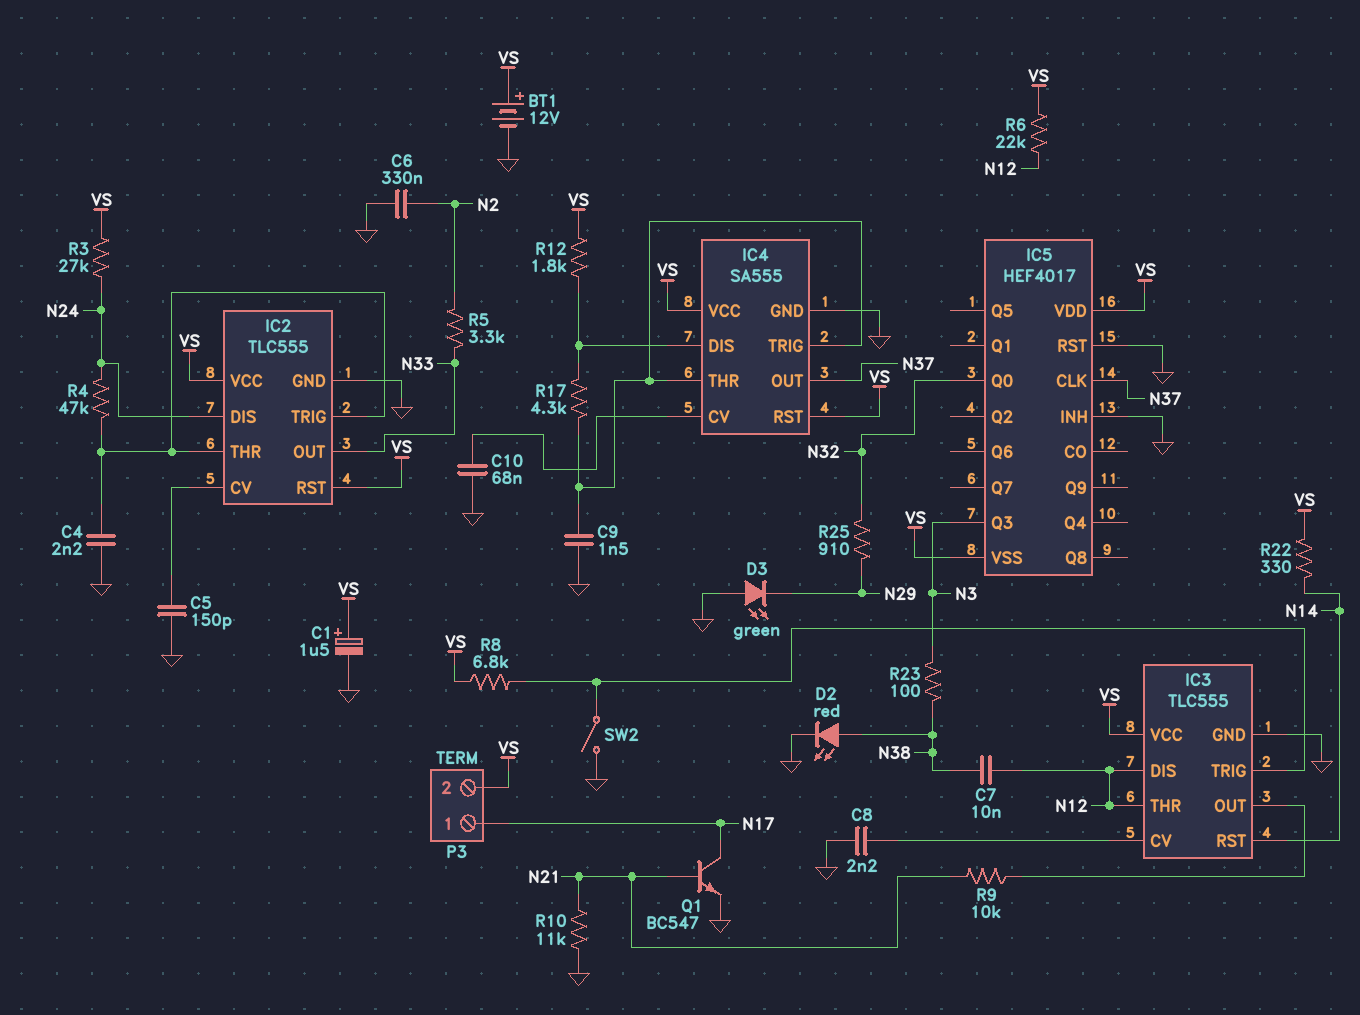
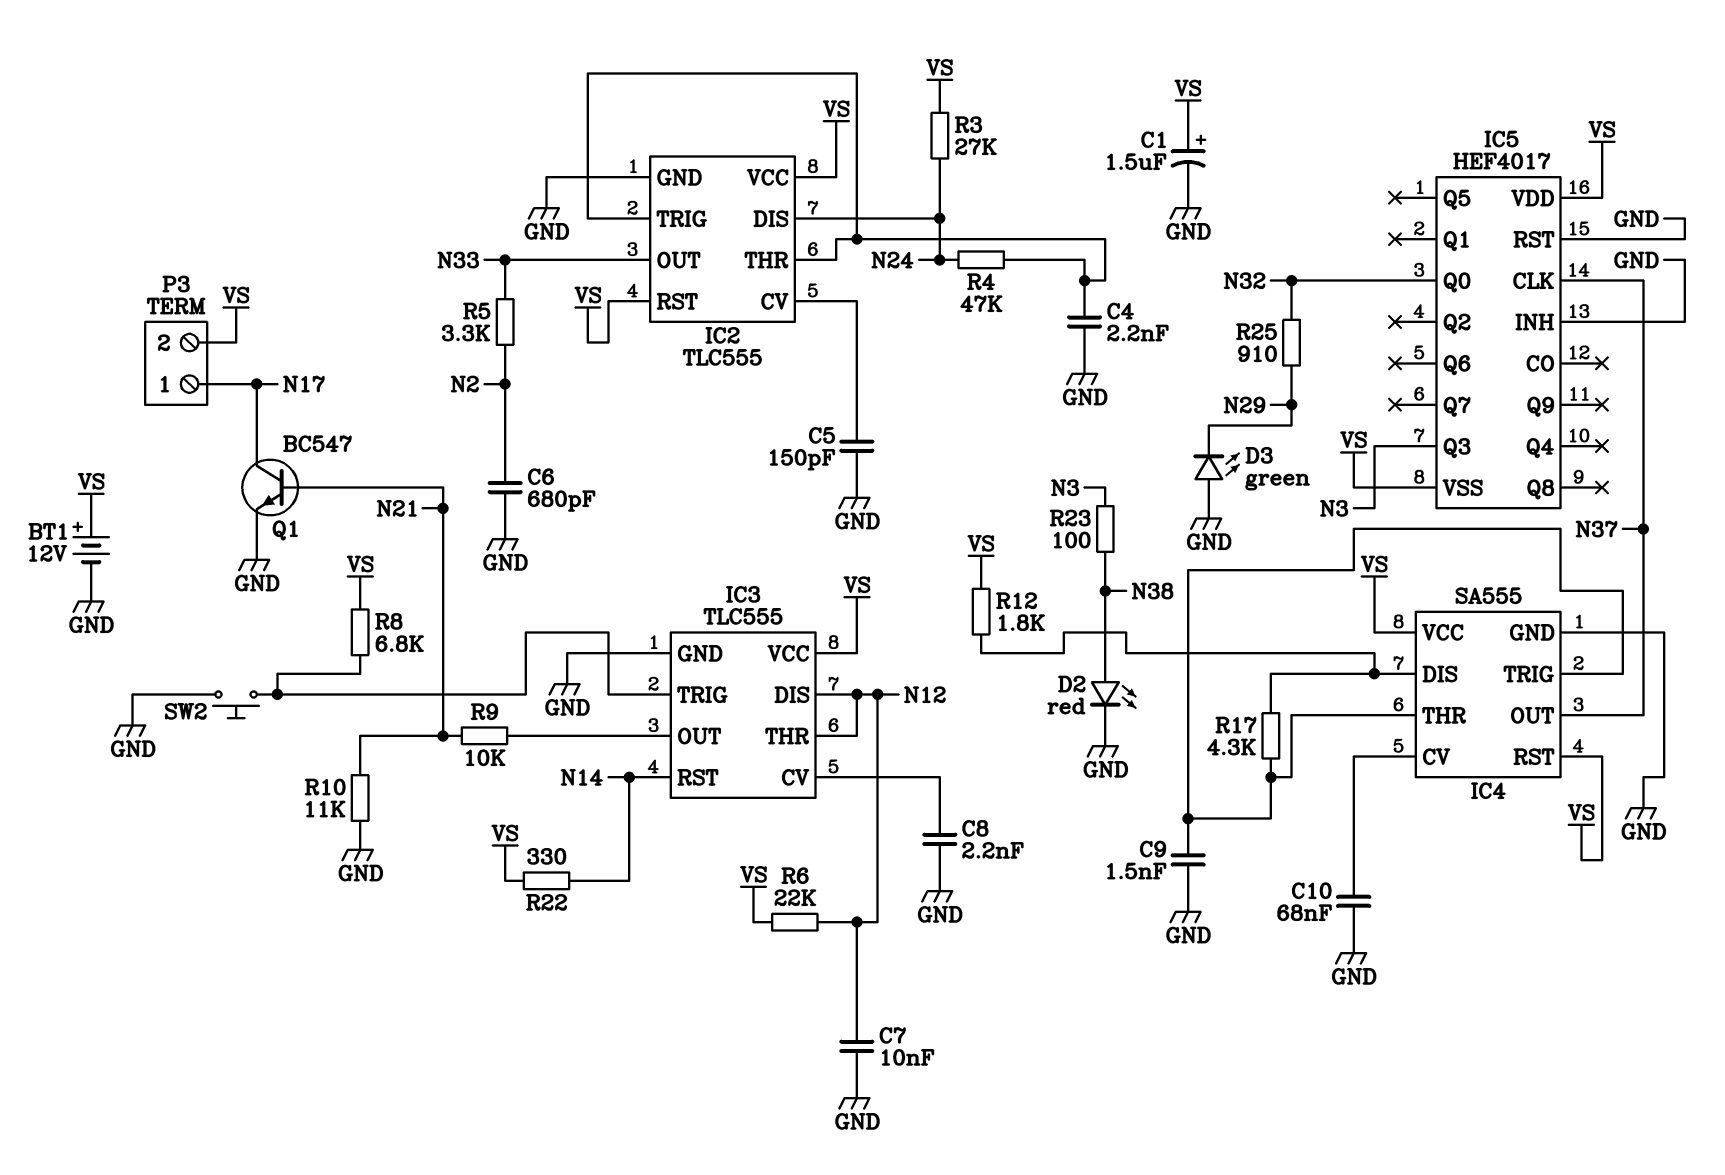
C6: 330nF (GND, N2) -> 680pF (GND, N2)
C7: 10nF (N12, N38) -> 10nF (GND, N12)
SW2: switch (GND, IC3/TRIG) -> button (GND, IC3/TRIG)

